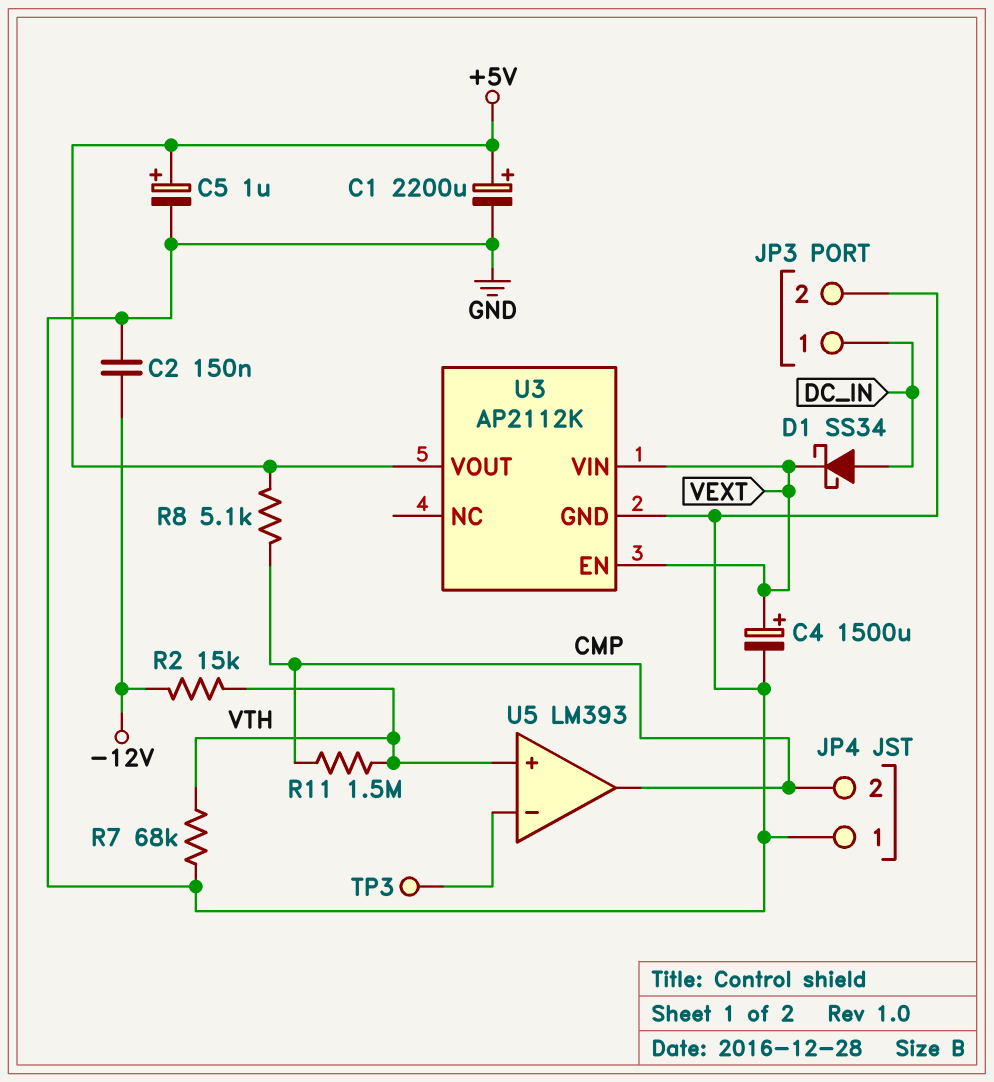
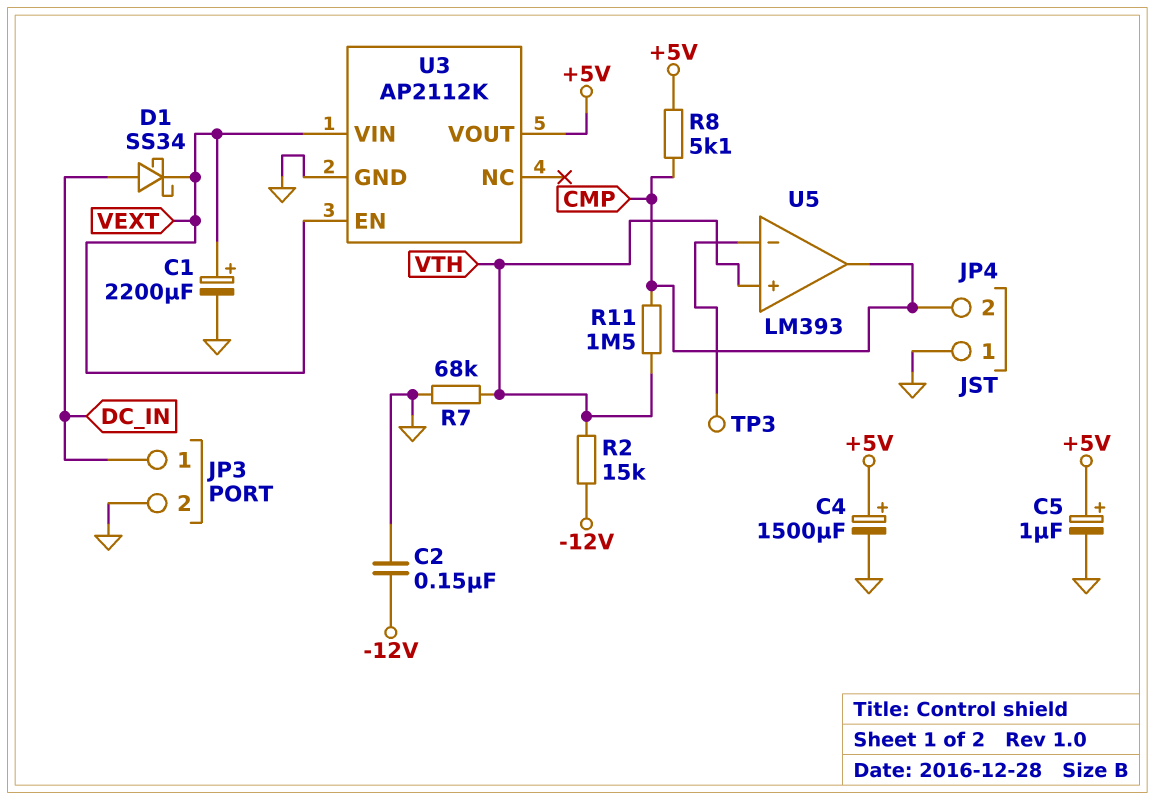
C1: 2200uF (plus +5V, minus GND) -> 2200uF (plus VEXT, minus GND)
C4: 1500uF (plus VEXT, minus GND) -> 1500uF (plus +5V, minus GND)

